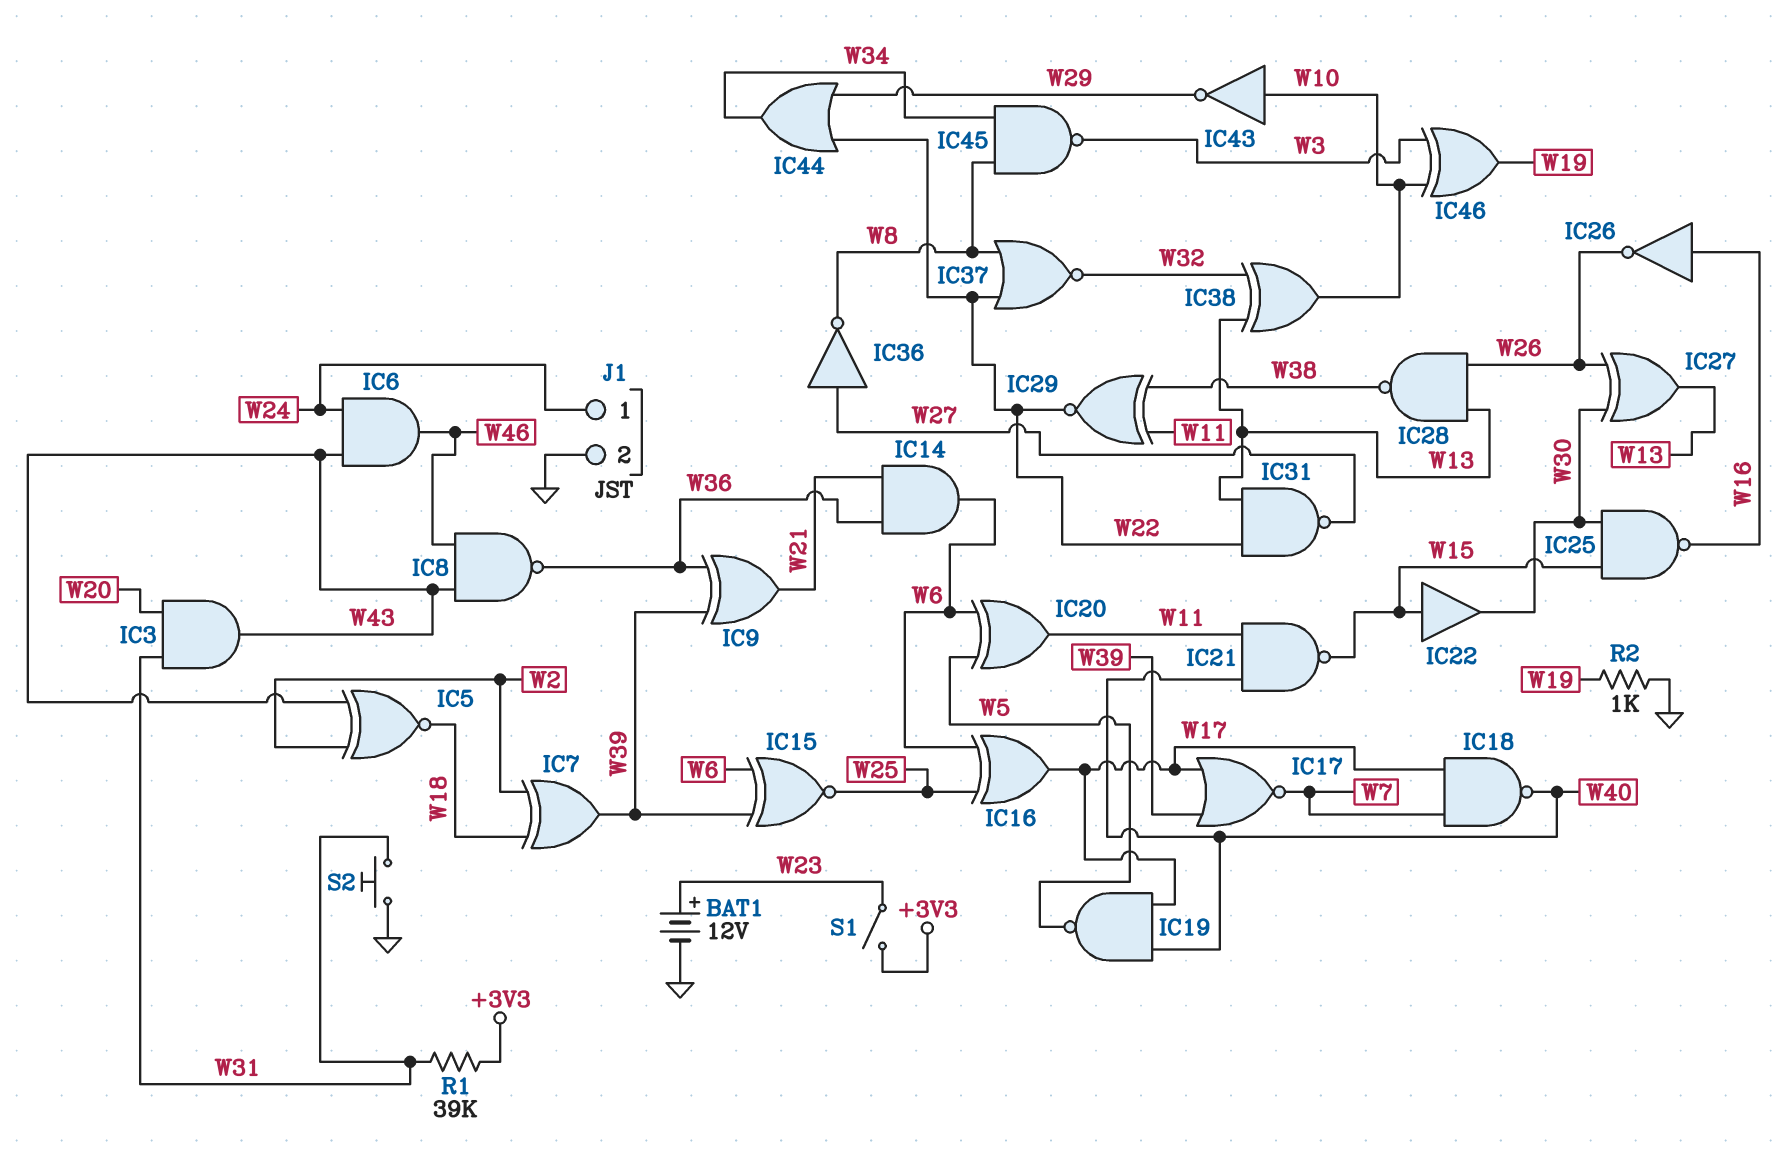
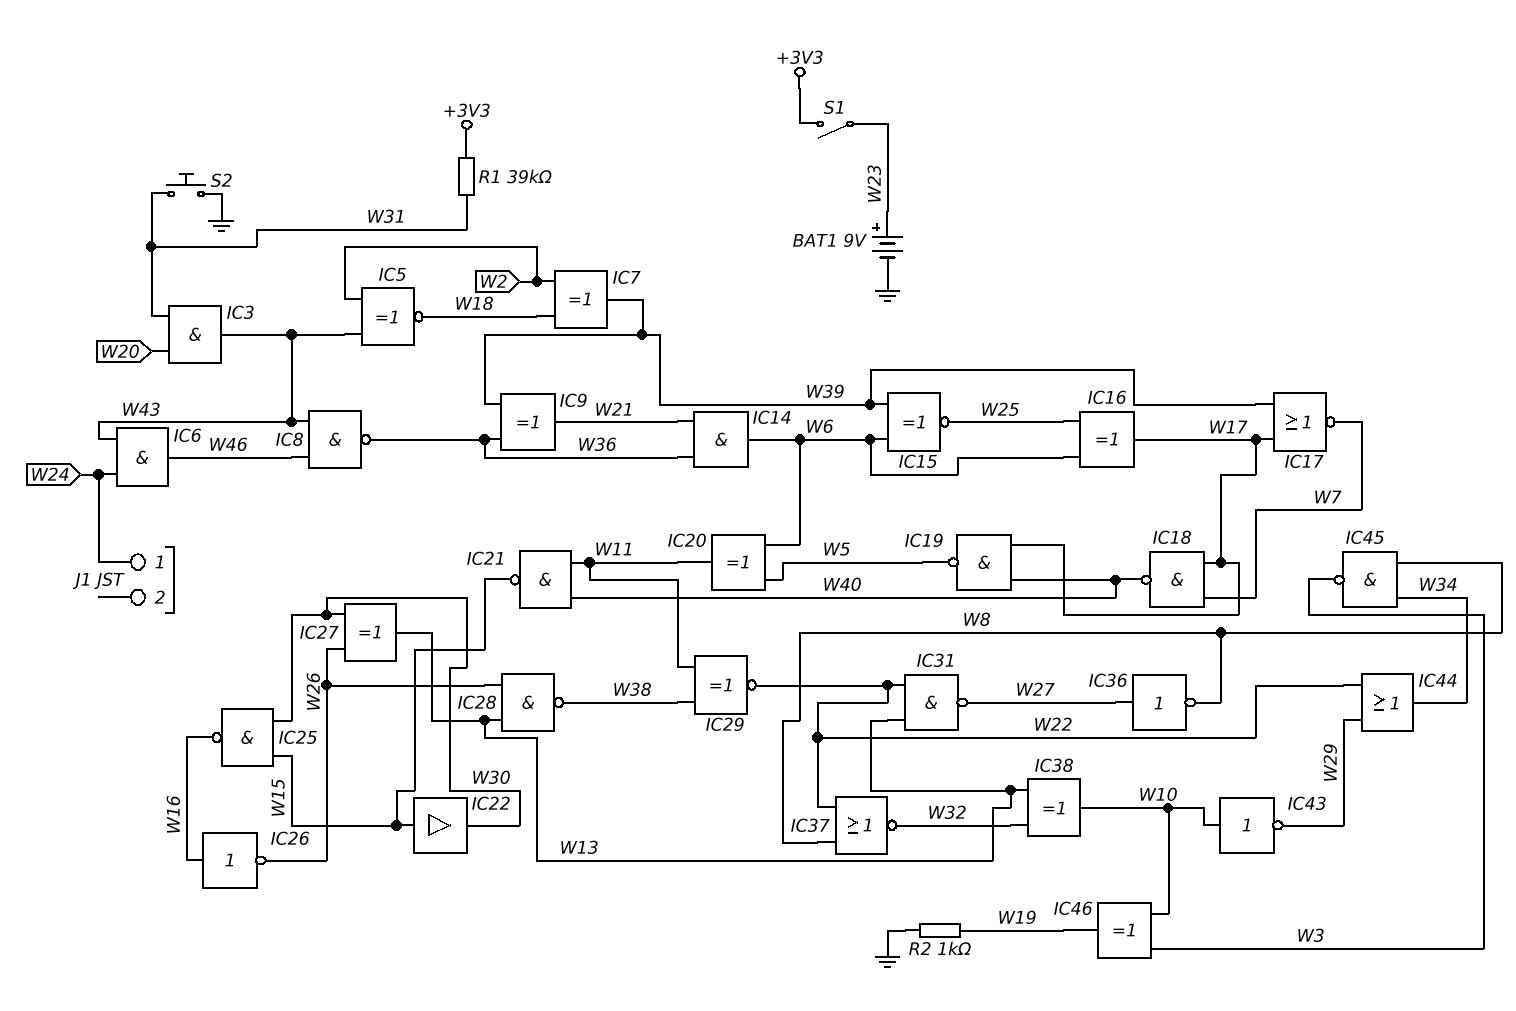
BAT1: 12V (plus W23, minus GND) -> 9V (plus W23, minus GND)
J1 pin 2: GND -> none

